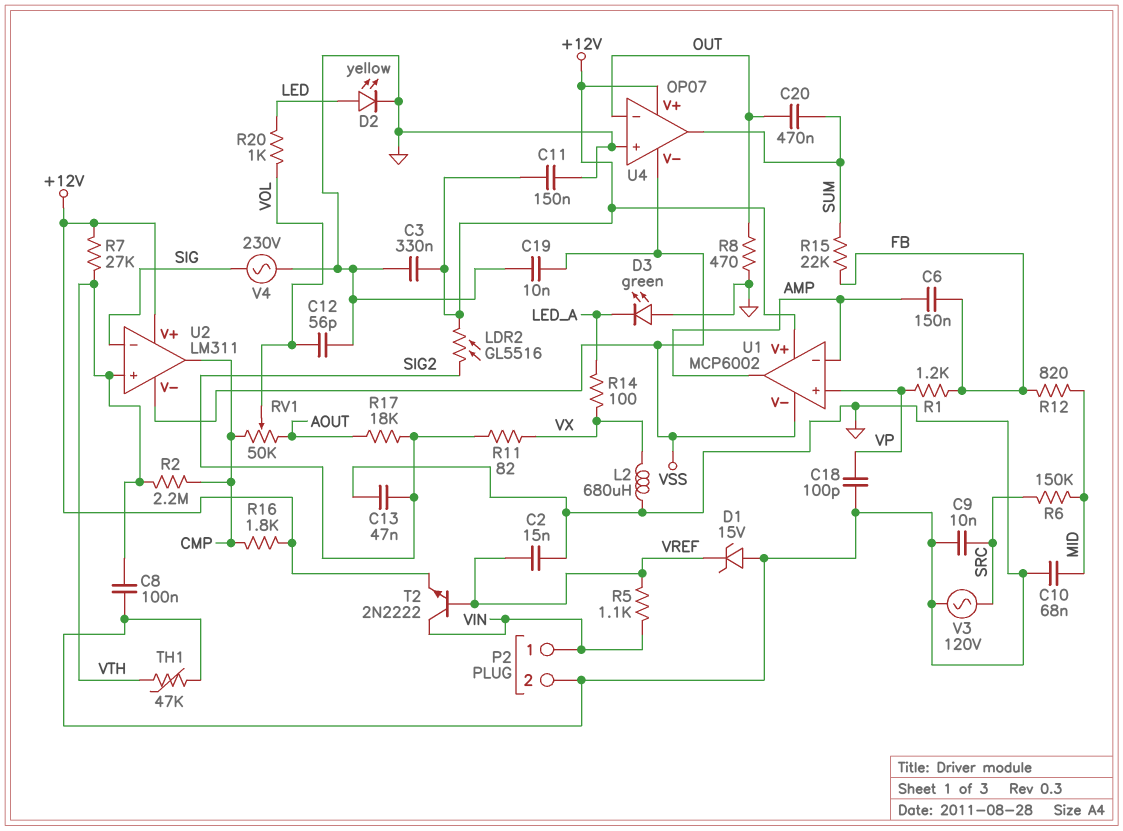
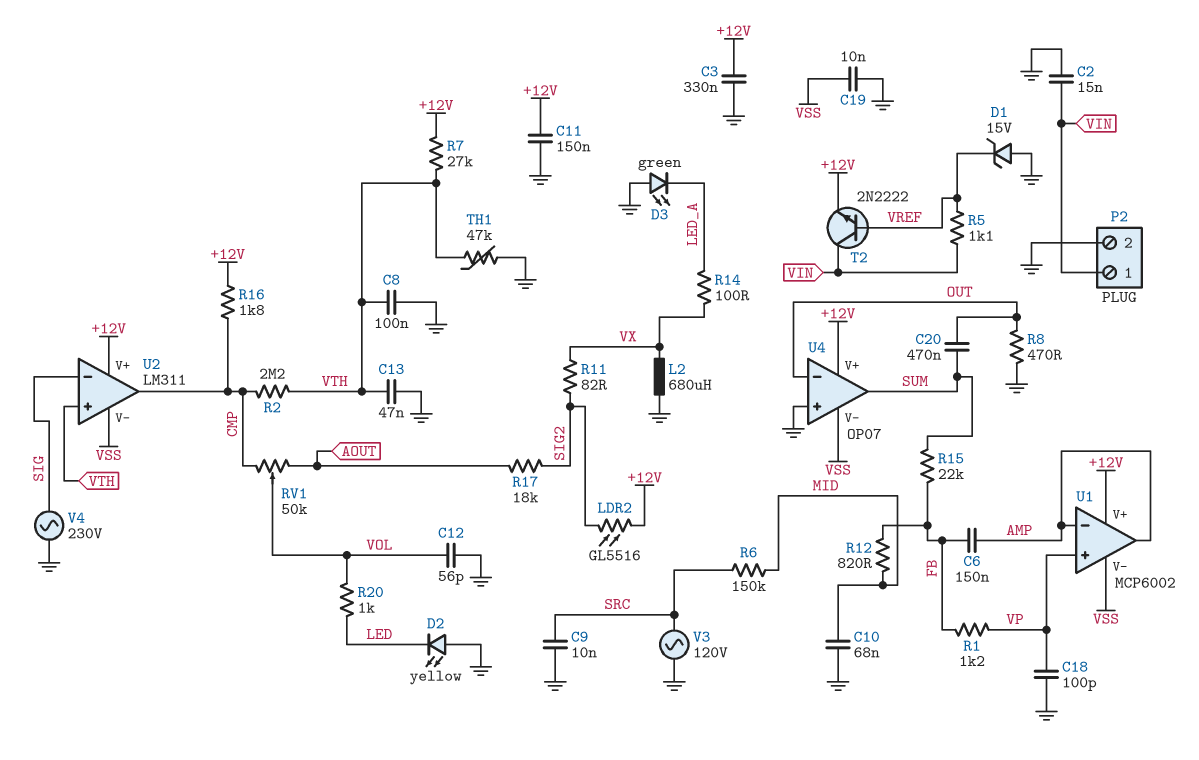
C2: 15nF (GND, VREF) -> 15nF (GND, VIN)
C13: 47nF (GND, SIG2) -> 47nF (GND, VTH)
D2: LED yellow (A LED, K GND) -> LED yellow (A GND, K LED)

